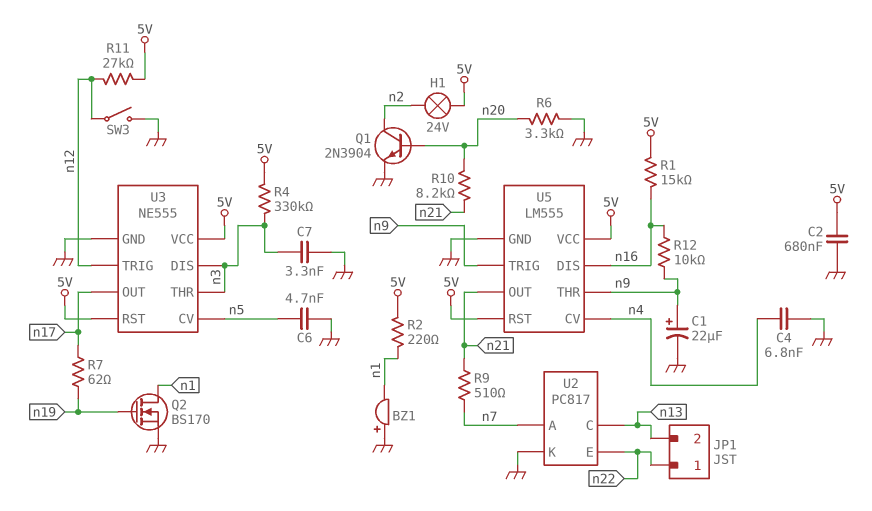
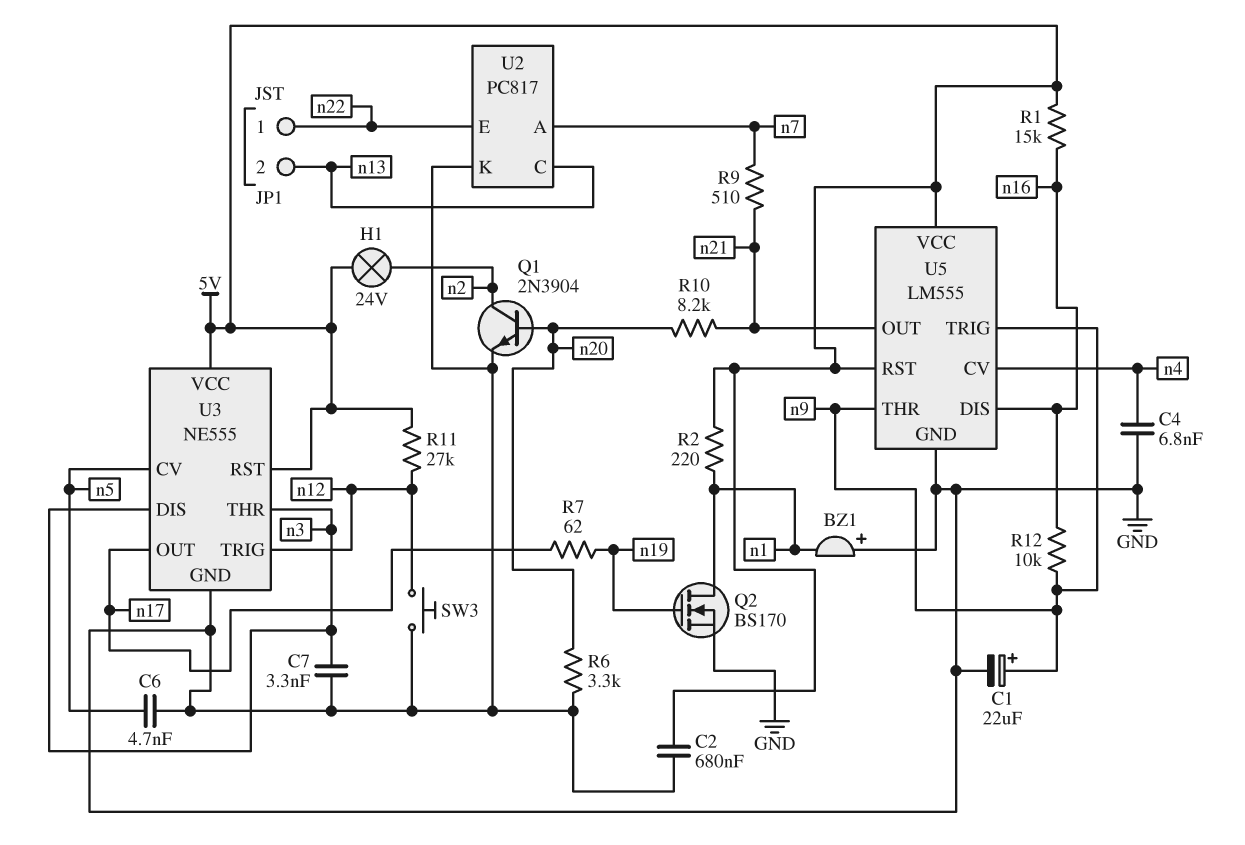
R4: 330k (5V, n3) -> none
SW3: switch (GND, n12) -> button (GND, n12)

